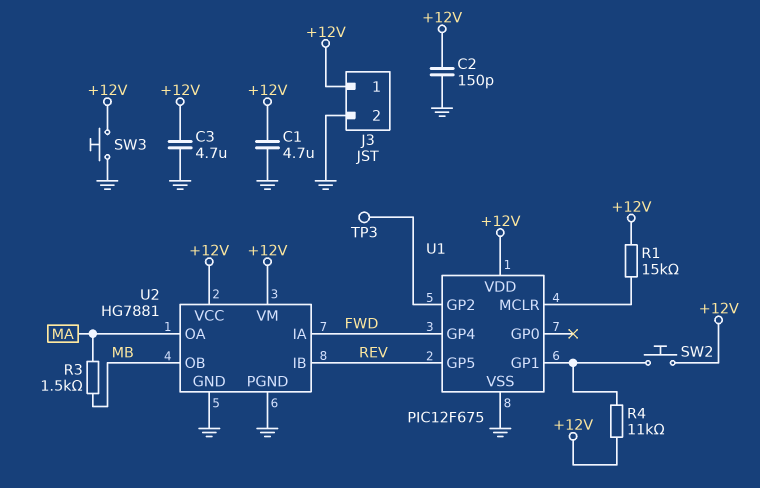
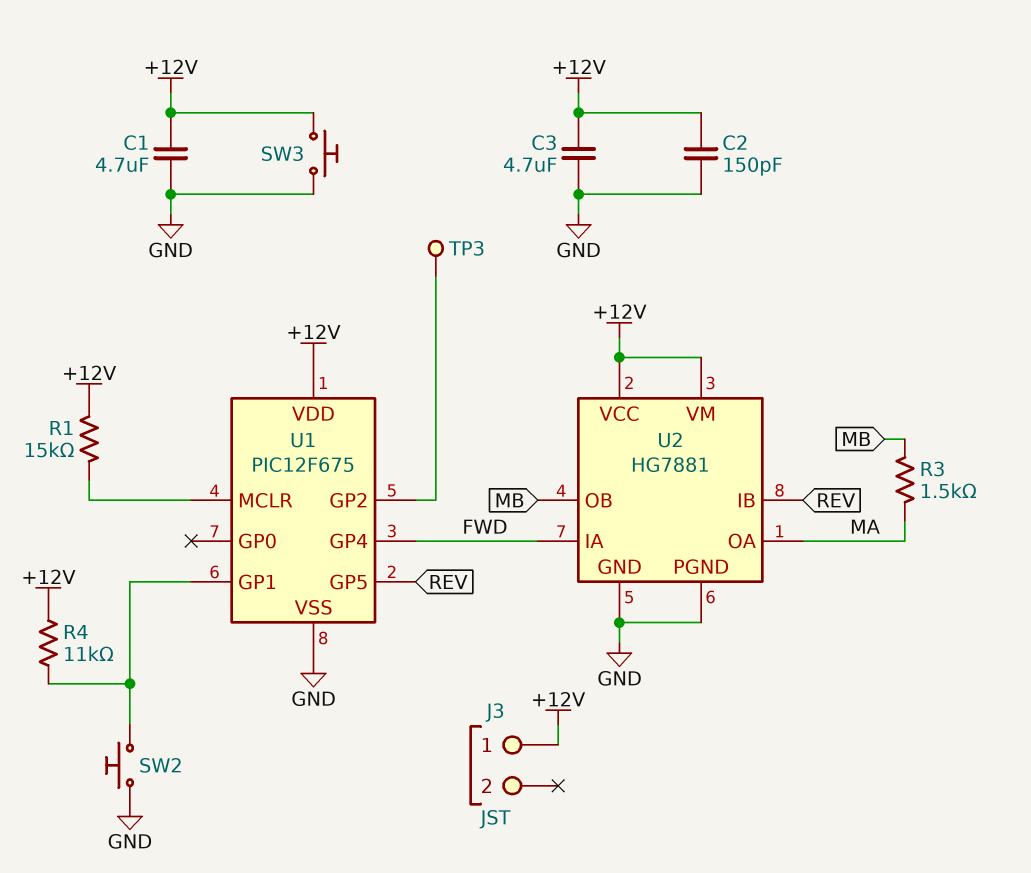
J3 pin 2: GND -> none
SW2: button (+12V, U1/GP1) -> button (GND, U1/GP1)

